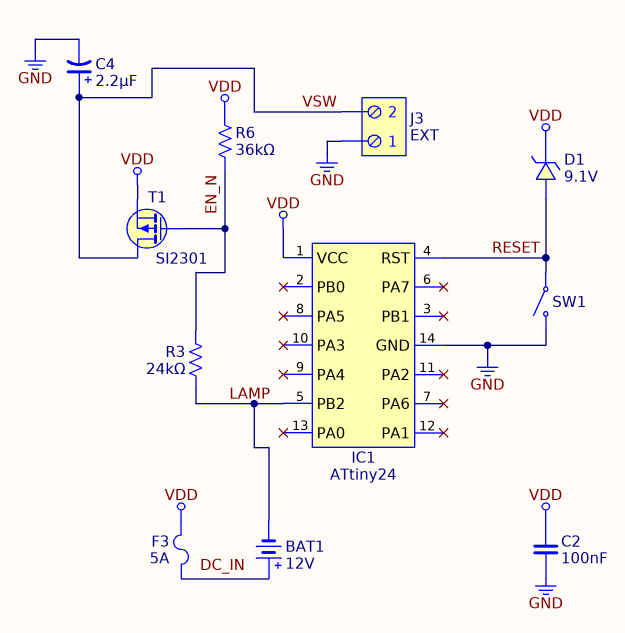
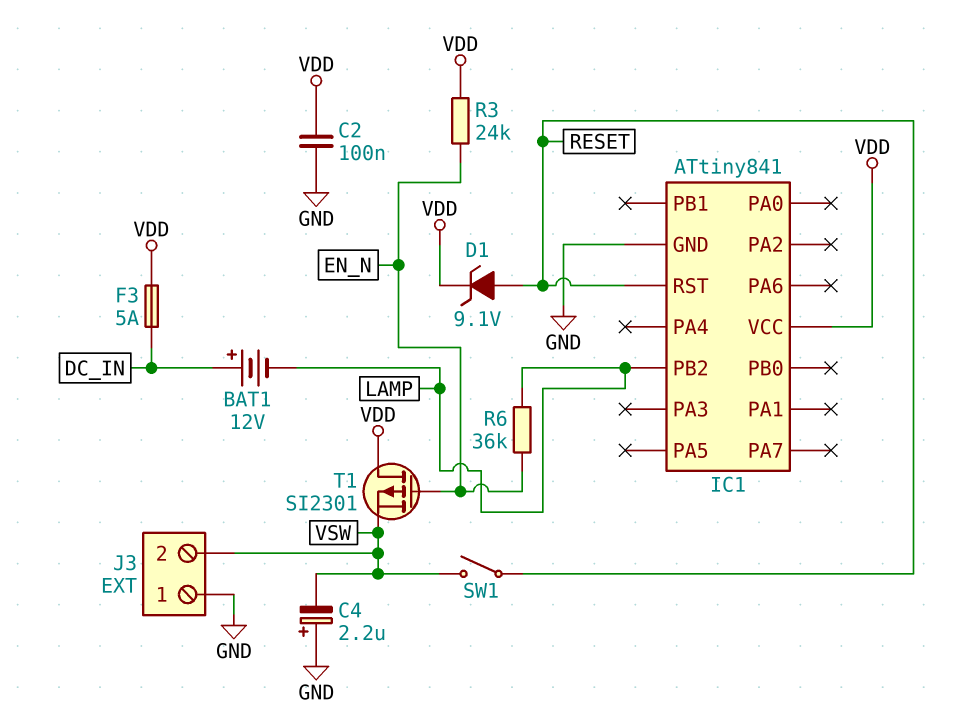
C4: 2.2uF (plus VSW, minus GND) -> 2.2uF (plus GND, minus VSW)
IC1: ATtiny24 -> ATtiny841
R3: 24k (EN_N, LAMP) -> 24k (EN_N, VDD)
R6: 36k (EN_N, VDD) -> 36k (EN_N, LAMP)
SW1: switch (GND, RESET) -> switch (RESET, VSW)
T1: PMOS SI2301 (G EN_N, D VSW, S VDD) -> PMOS SI2301 (G EN_N, D VDD, S VSW)

